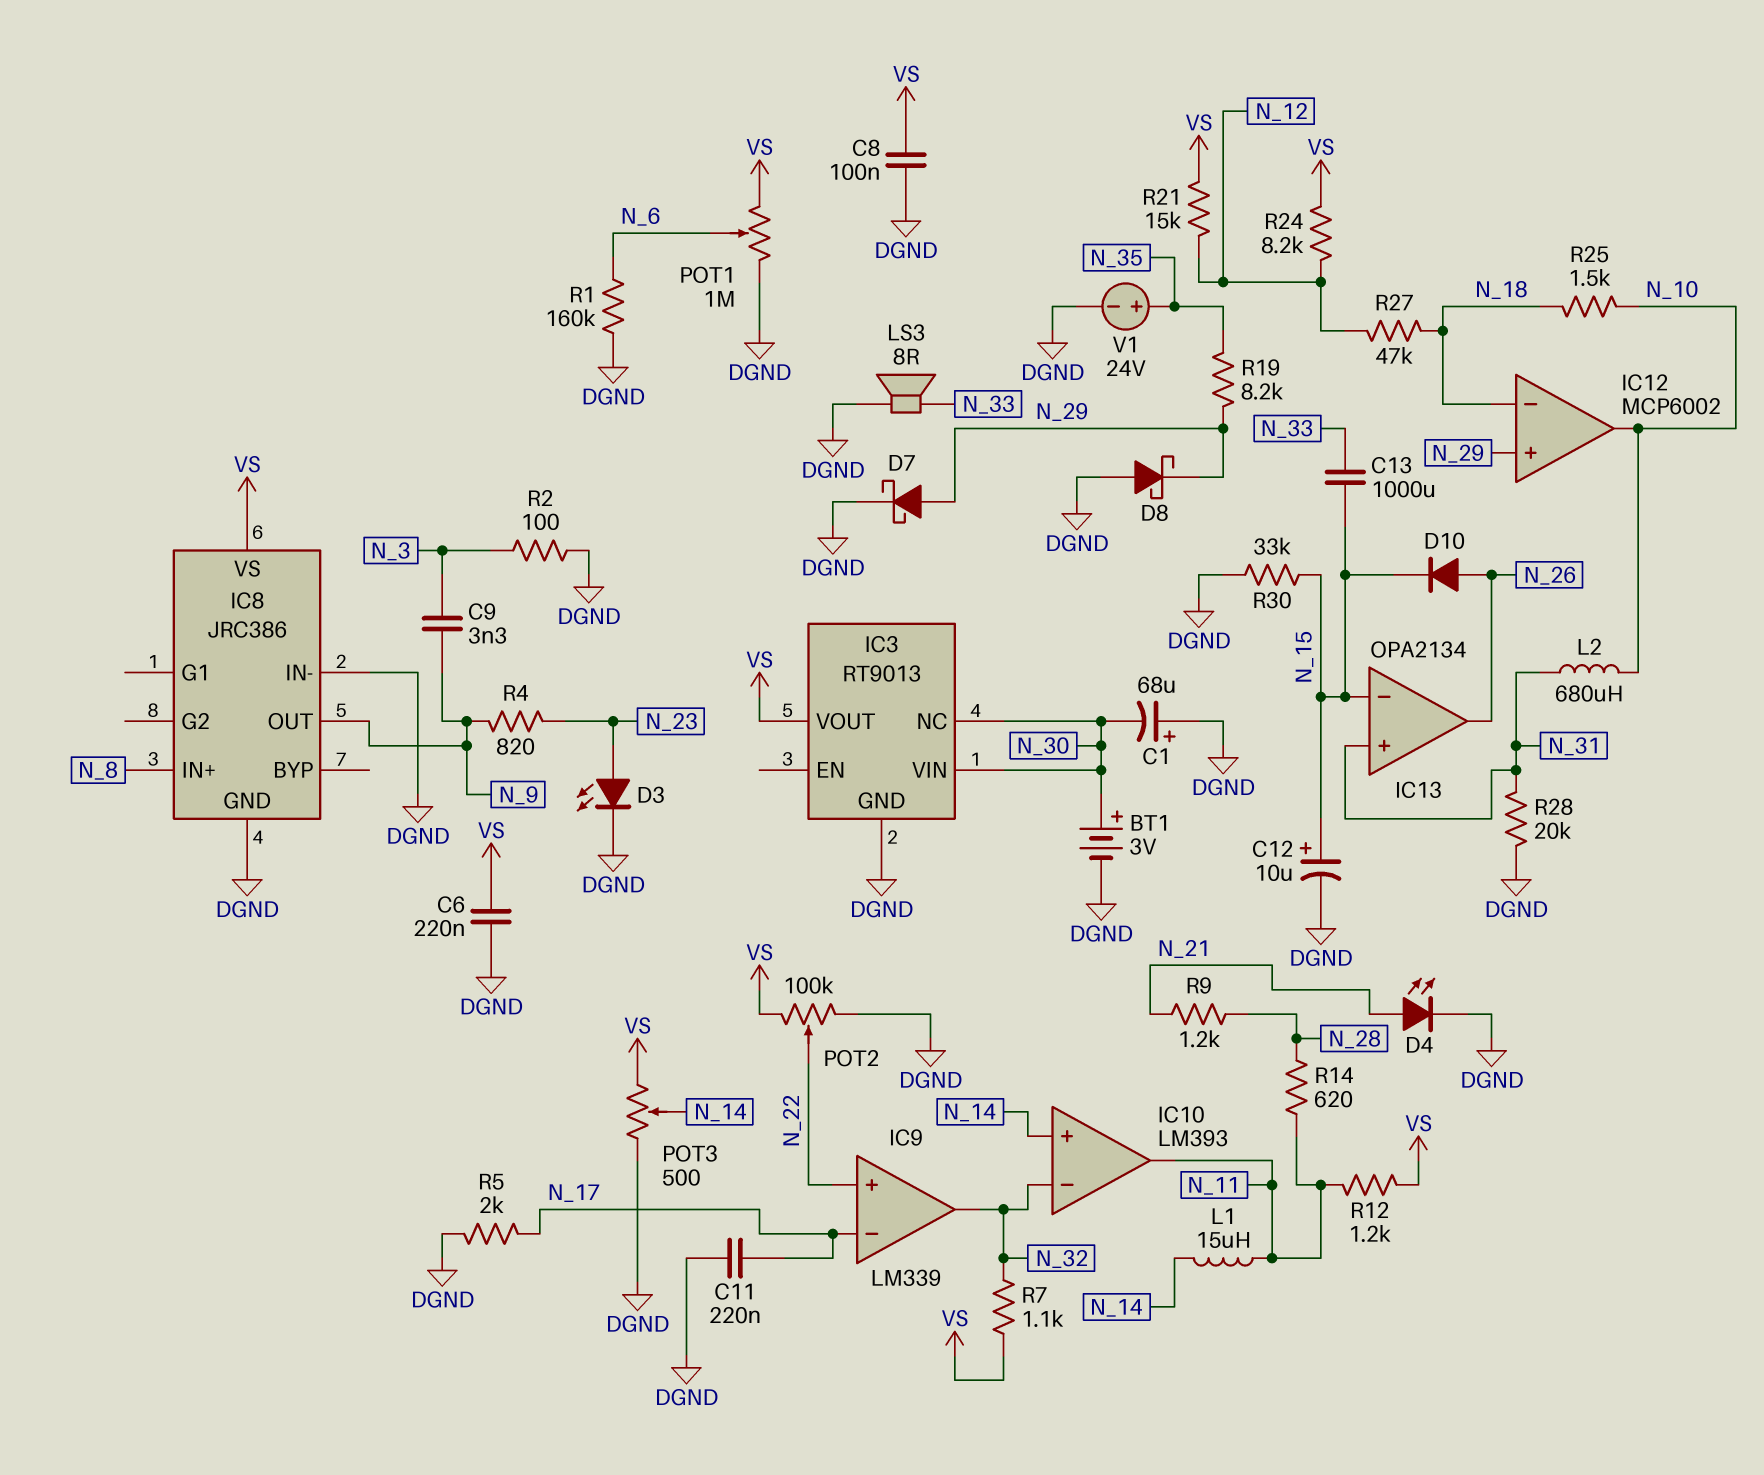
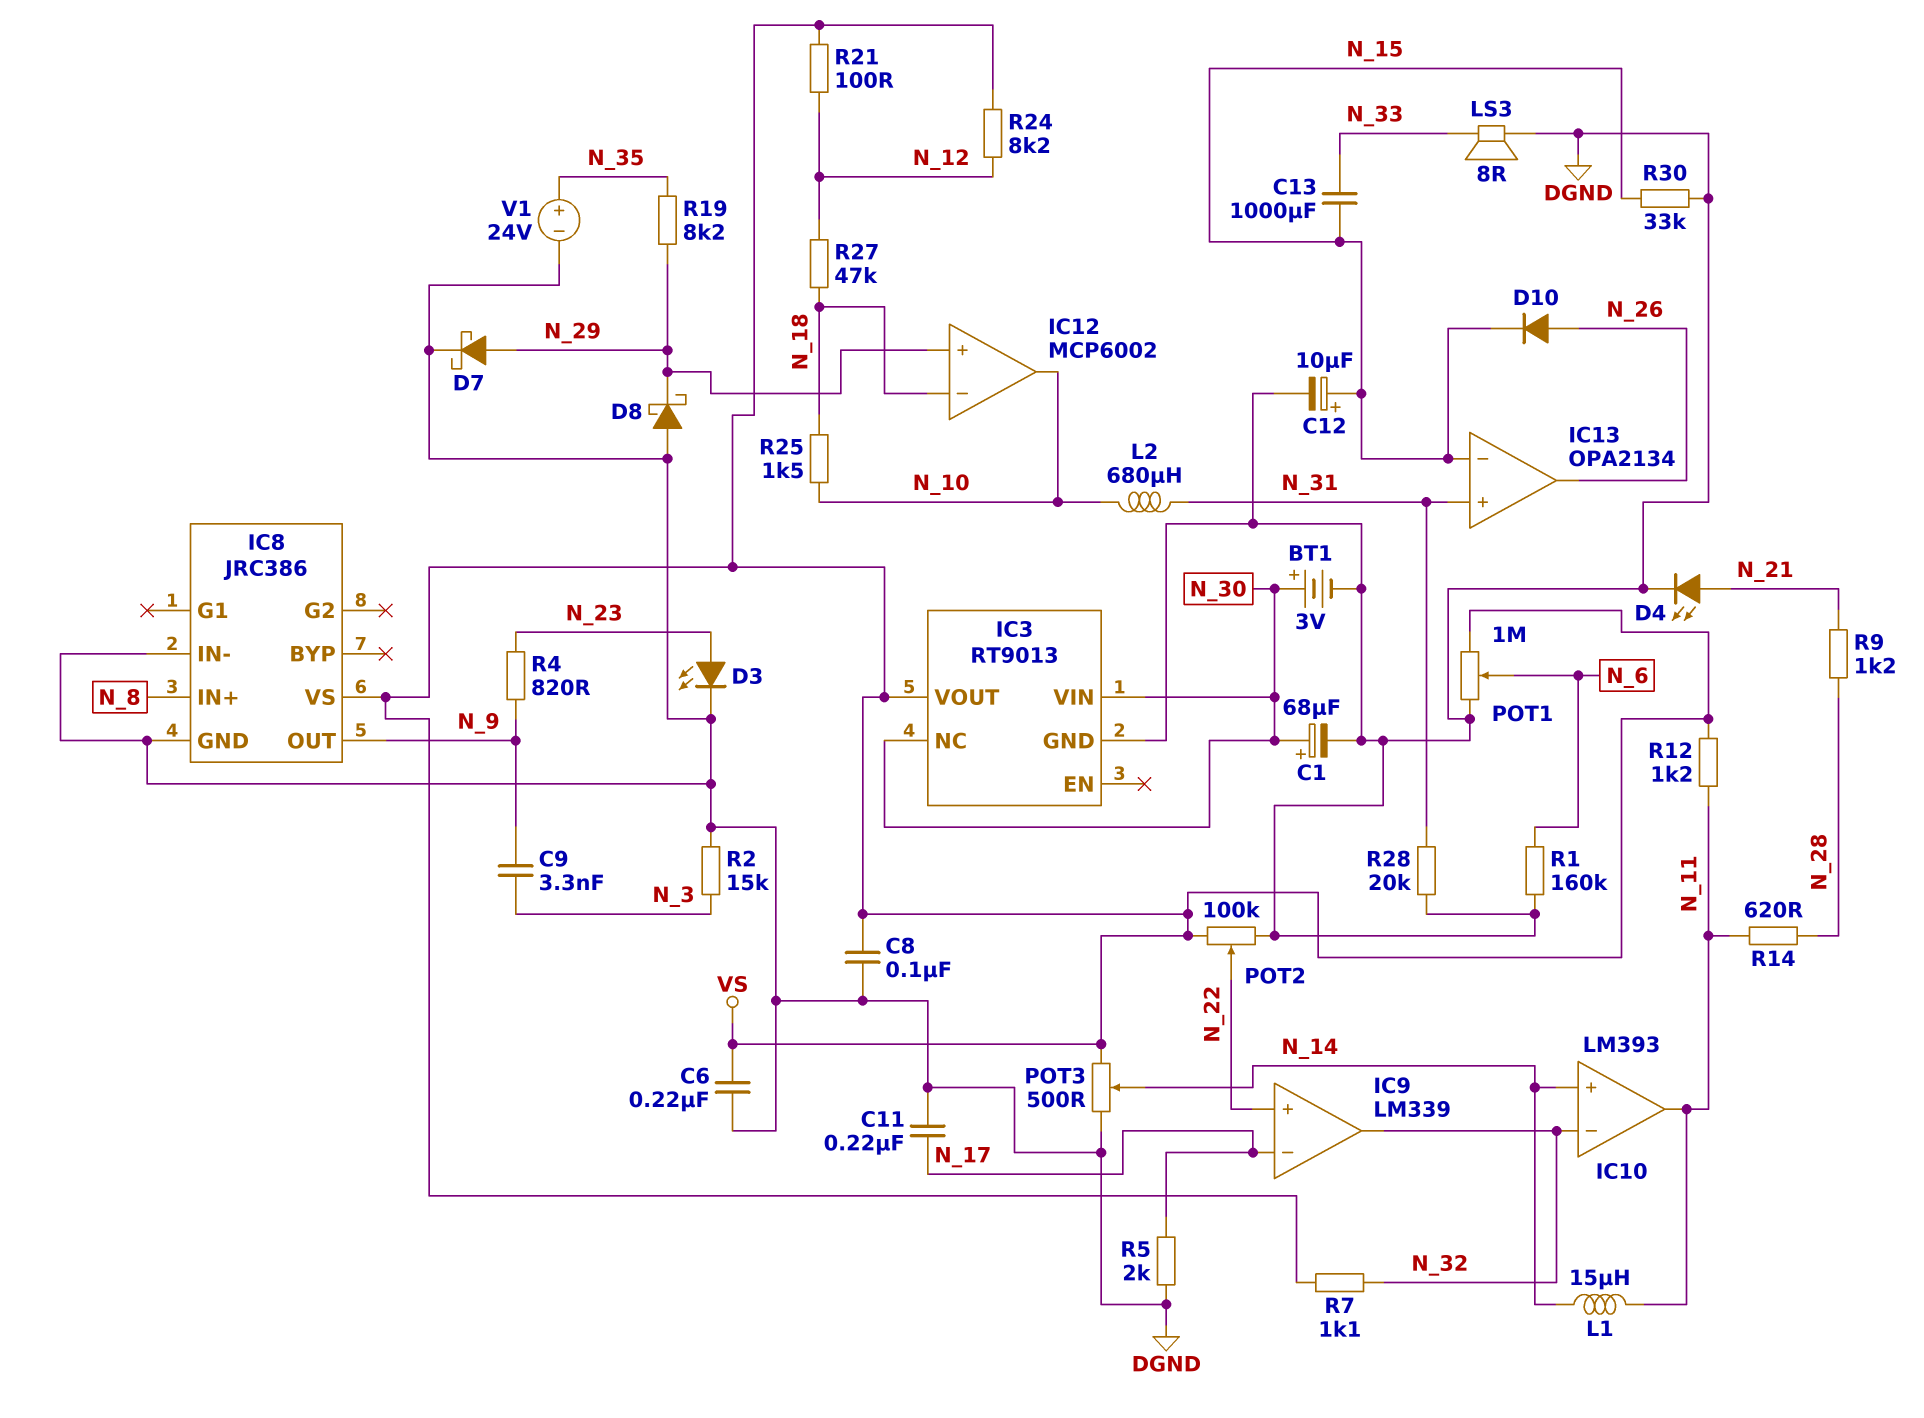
C1: 68uF (plus DGND, minus N_30) -> 68uF (plus N_30, minus DGND)
R2: 100 (DGND, N_3) -> 15k (DGND, N_3)
R21: 15k (N_12, VS) -> 100 (N_12, VS)

